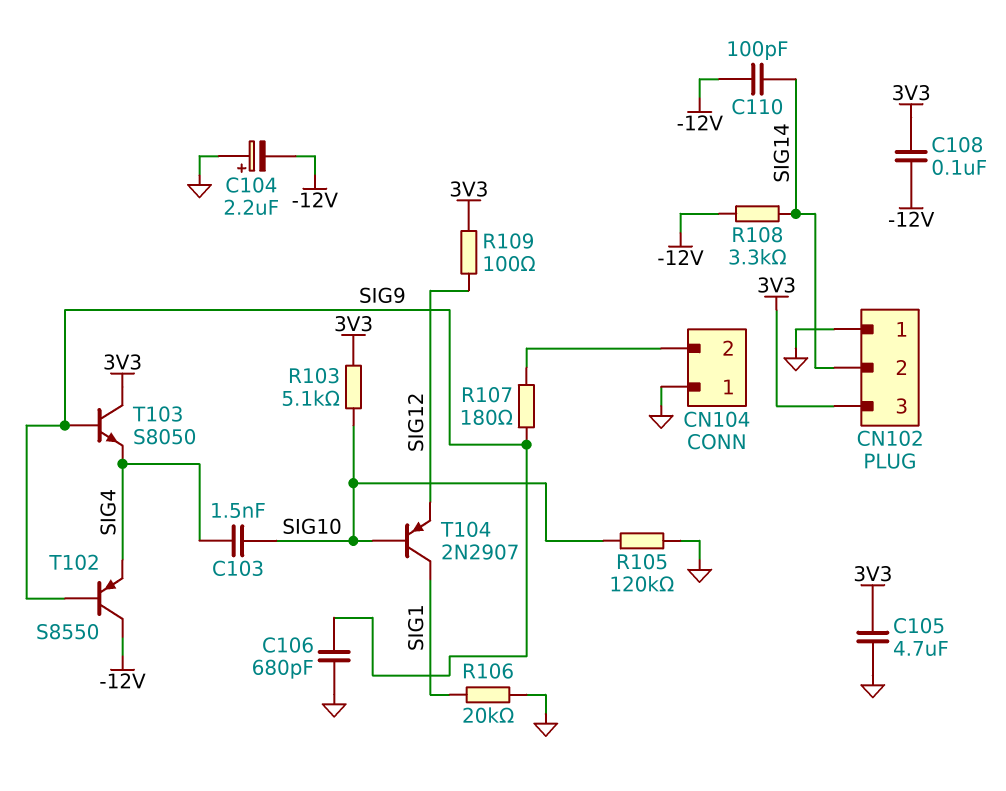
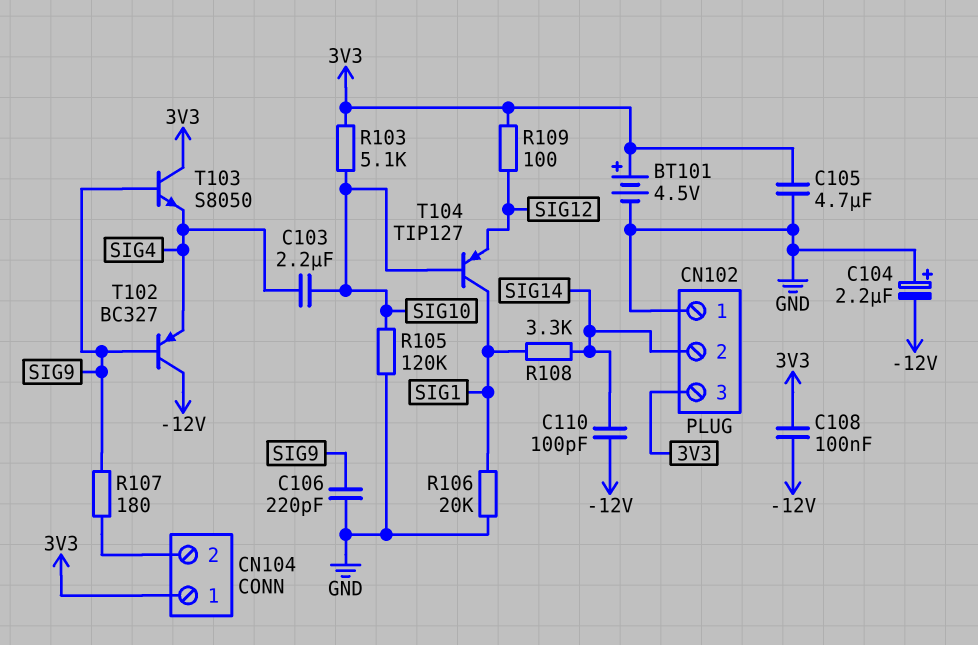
BT101: none -> 4.5V (plus 3V3, minus GND)
C103: 1.5nF (SIG4, SIG10) -> 2.2uF (SIG4, SIG10)
C106: 680pF (GND, SIG9) -> 220pF (GND, SIG9)
CN104 pin 1: GND -> 3V3
R108: 3.3k (-12V, SIG14) -> 3.3k (SIG1, SIG14)
T102: PNP S8550 (B SIG9, C -12V, E SIG4) -> PNP BC327 (B SIG9, C -12V, E SIG4)
T104: PNP 2N2907 (B SIG10, C SIG1, E SIG12) -> PNP TIP127 (B SIG10, C SIG1, E SIG12)

